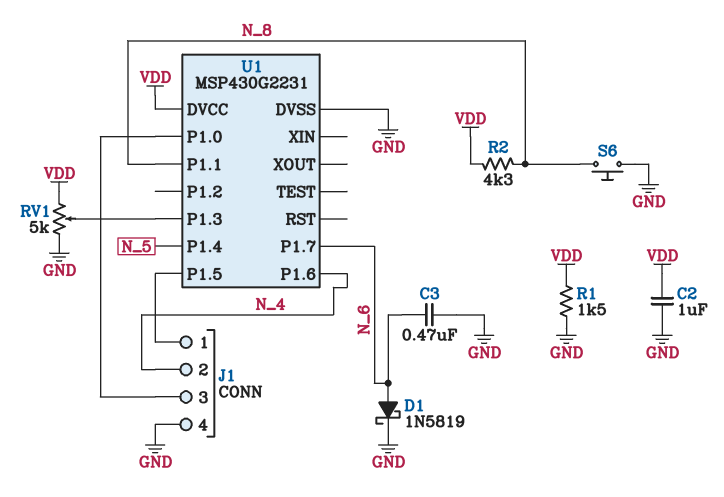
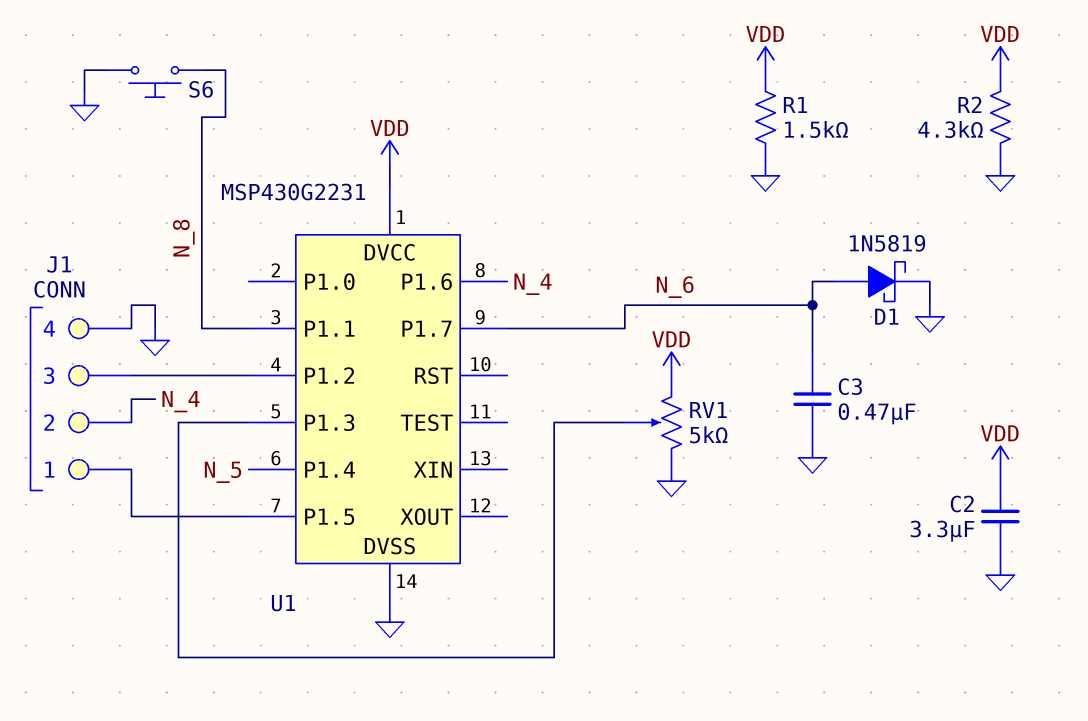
C2: 1uF (GND, VDD) -> 3.3uF (GND, VDD)
R2: 4.3k (N_8, VDD) -> 4.3k (GND, VDD)
U1 pin P1.0: J1/3 -> none
U1 pin P1.2: none -> J1/3

